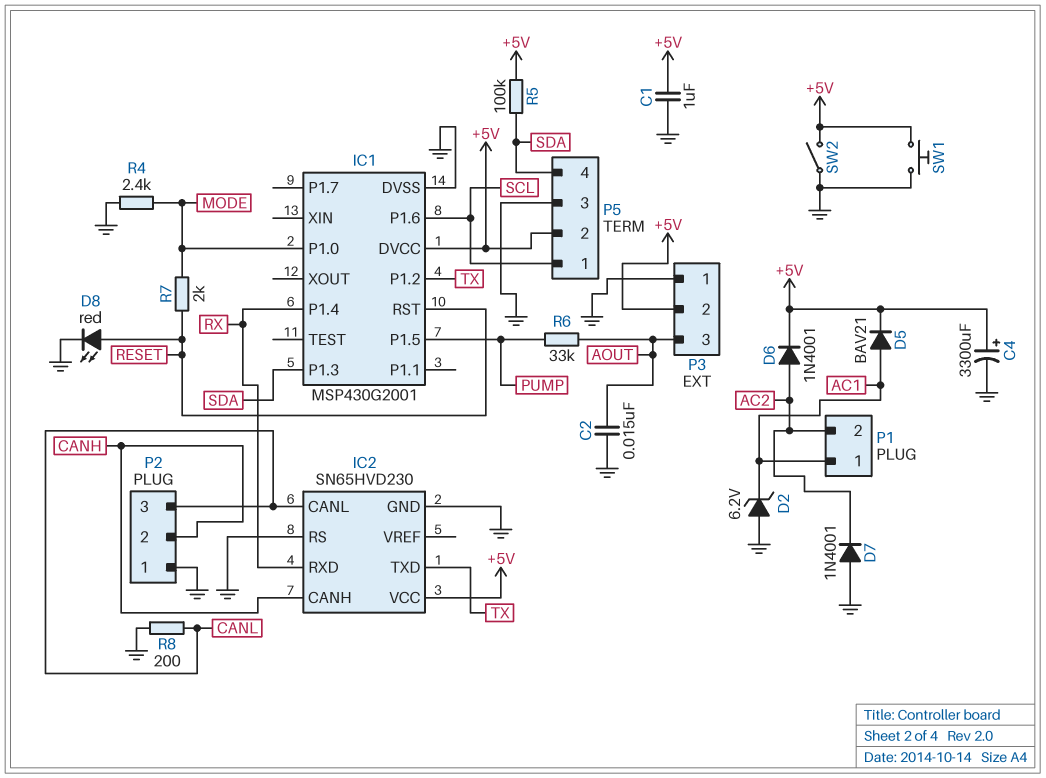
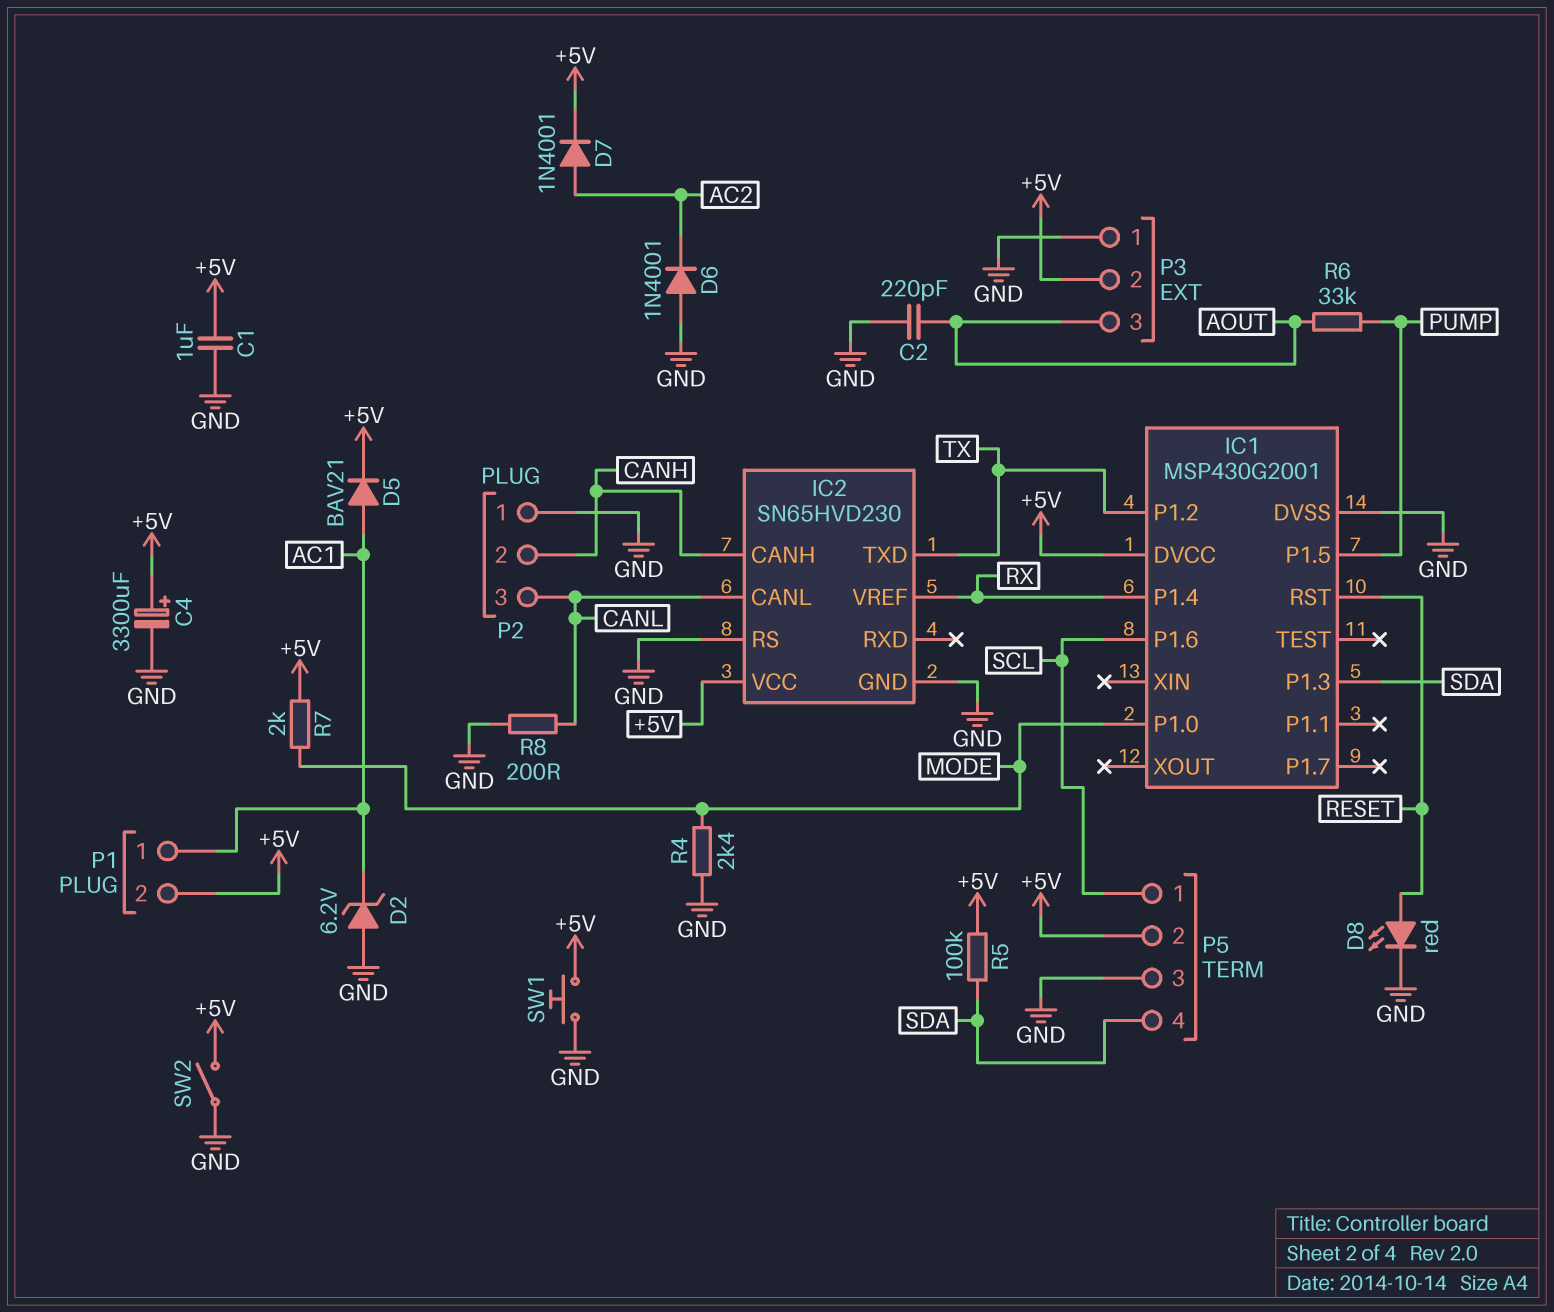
C2: 15nF (AOUT, GND) -> 220pF (AOUT, GND)
D6: diode 1N4001 (A AC2, K +5V) -> diode 1N4001 (A GND, K AC2)
D7: diode 1N4001 (A GND, K AC2) -> diode 1N4001 (A AC2, K +5V)
IC2 pin RXD: RX -> none
IC2 pin VREF: none -> RX
P1 pin 2: AC2 -> +5V
R7: 2k (MODE, RESET) -> 2k (+5V, MODE)

